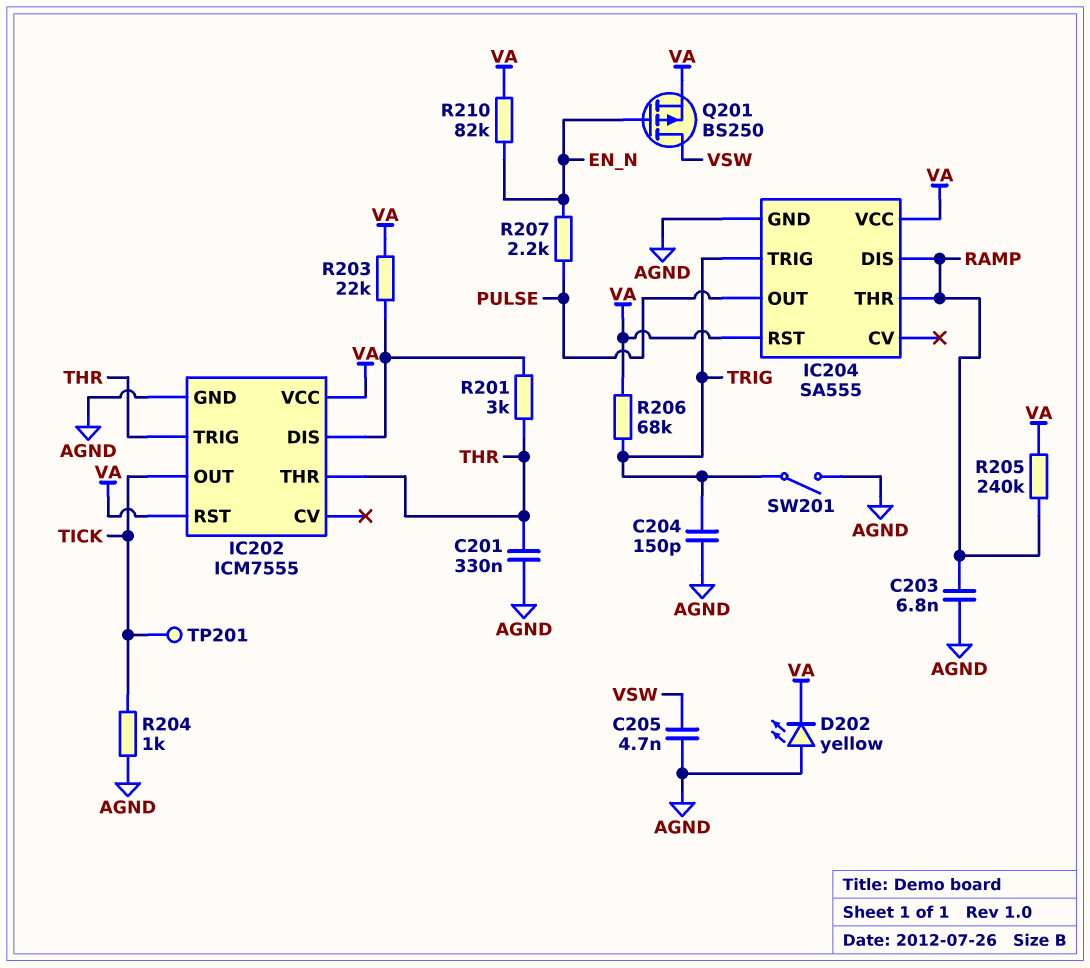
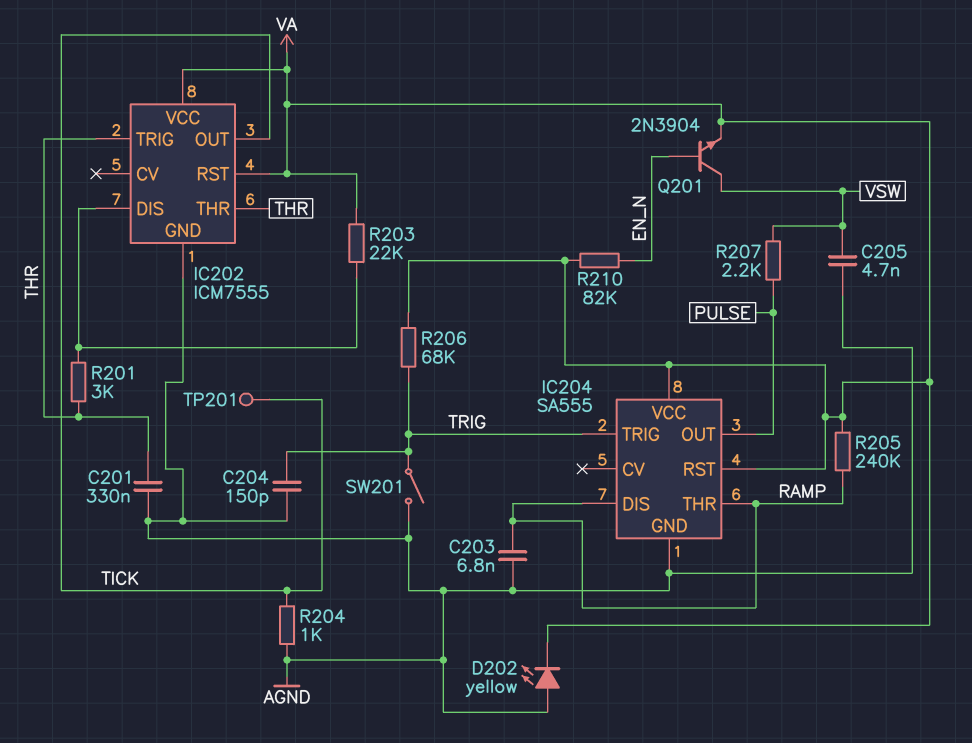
Q201: PMOS BS250 (G EN_N, D VSW, S VA) -> NPN 2N3904 (B EN_N, C VSW, E VA)
R207: 2.2k (EN_N, PULSE) -> 2.2k (PULSE, VSW)

